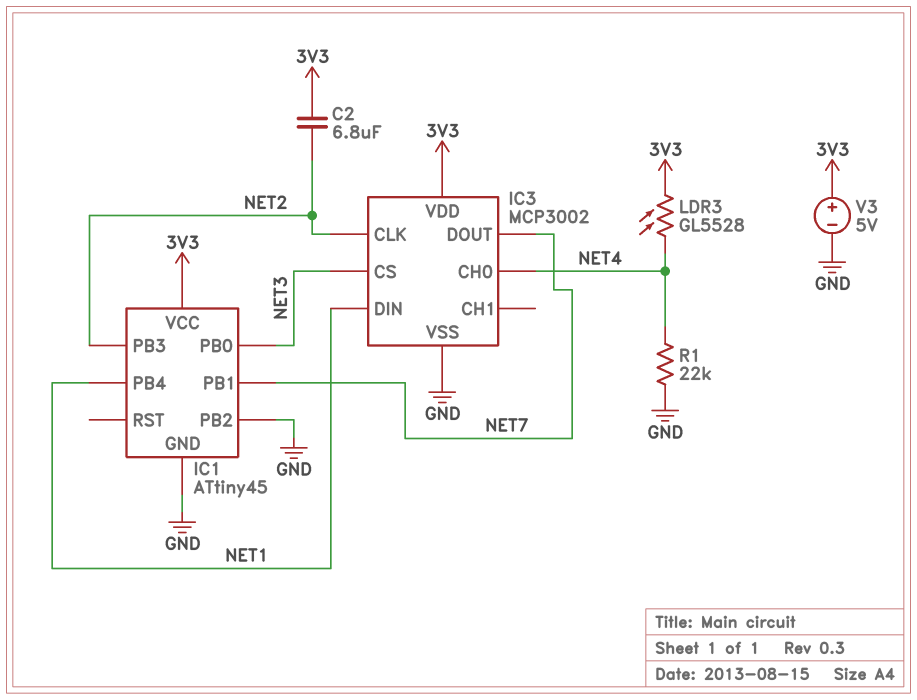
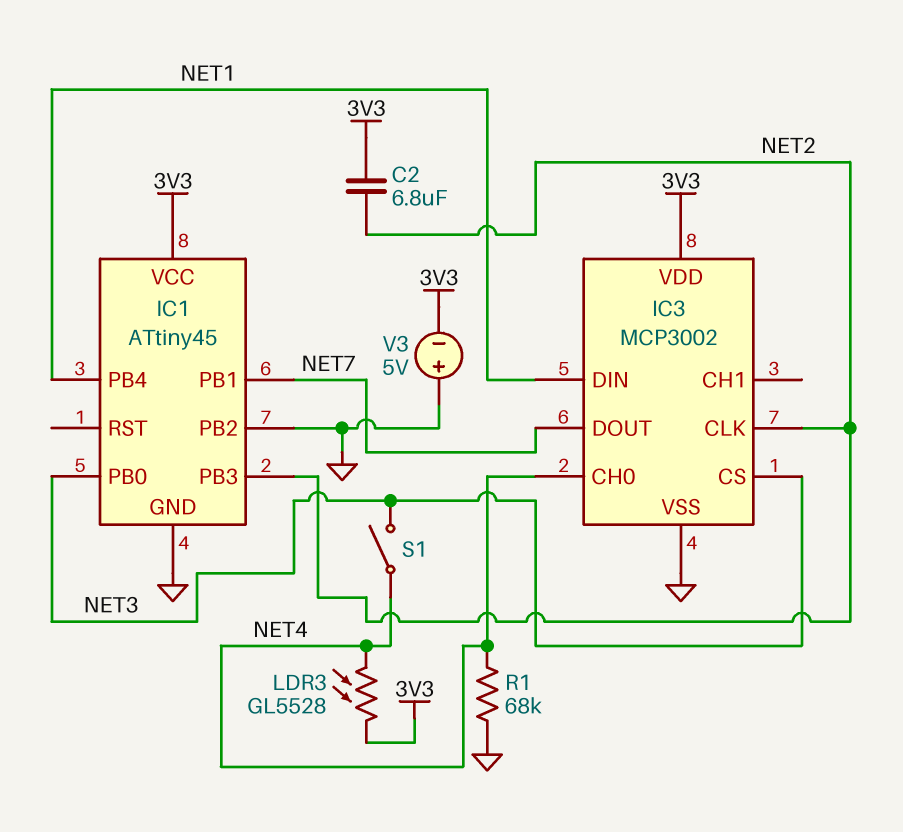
R1: 22k (GND, NET4) -> 68k (GND, NET4)
S1: none -> switch (NET3, NET4)
V3: 5V (plus 3V3, minus GND) -> 5V (plus GND, minus 3V3)

